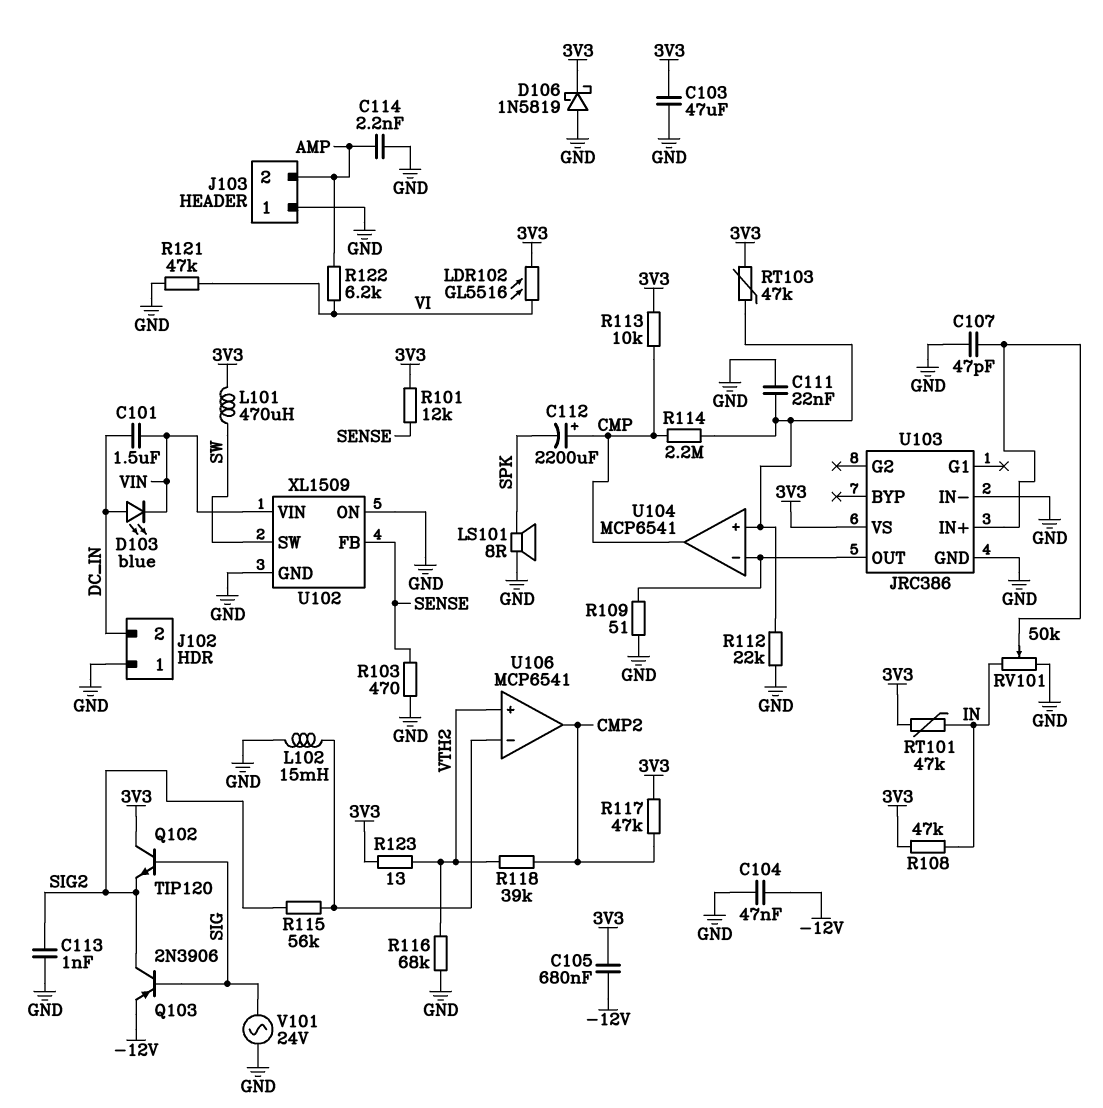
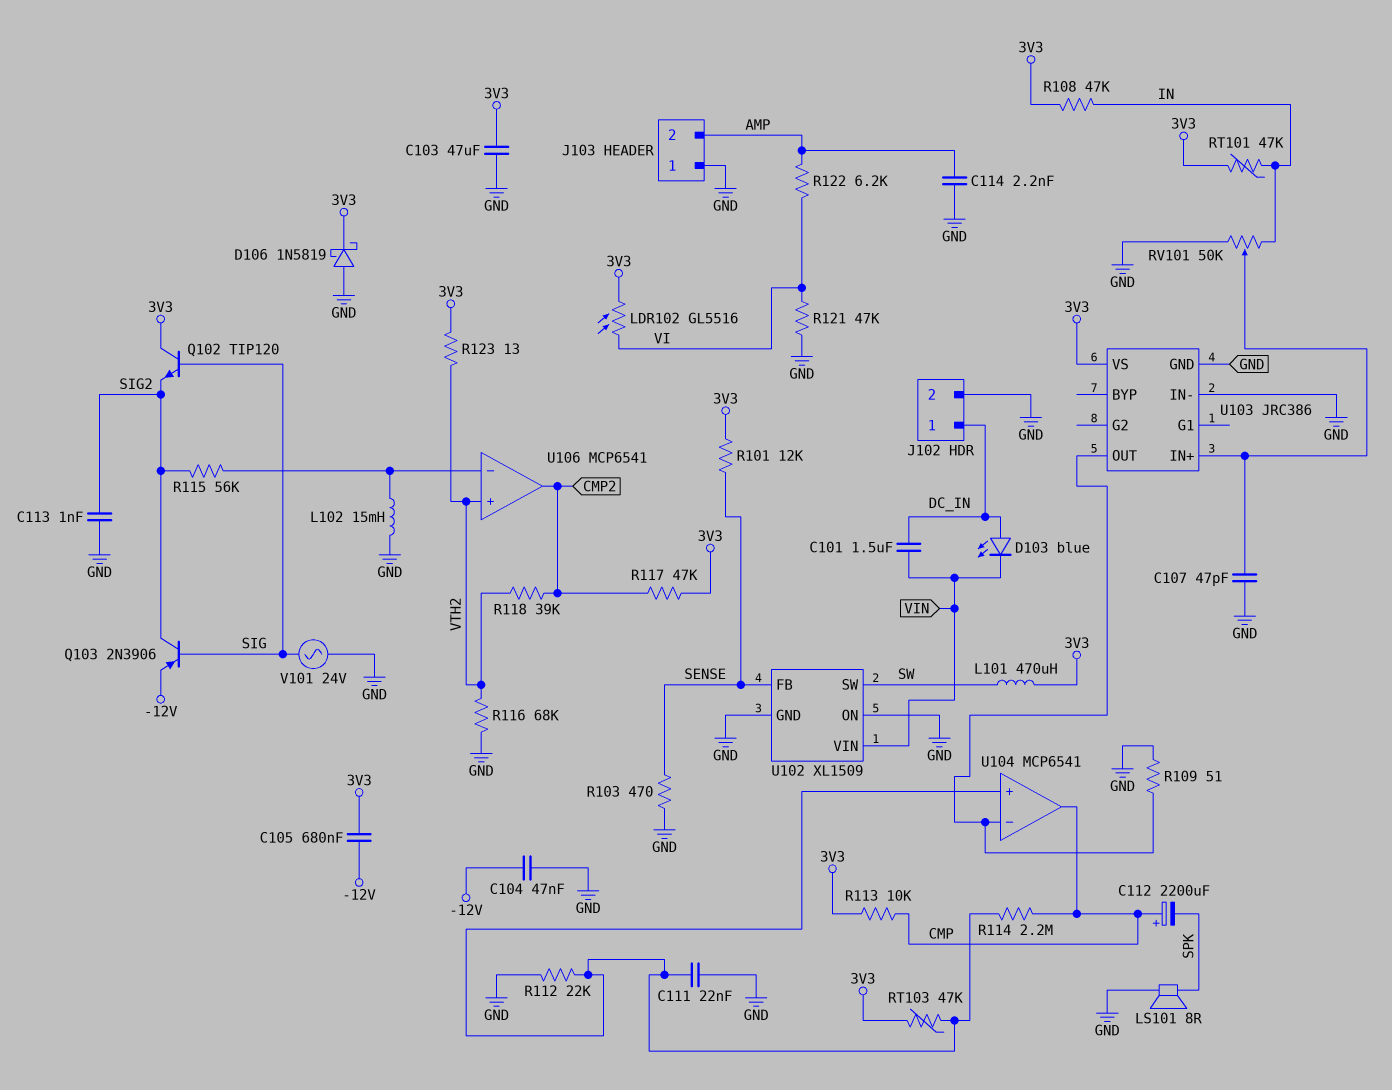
J102 pin 1: GND -> DC_IN
J102 pin 2: DC_IN -> GND

